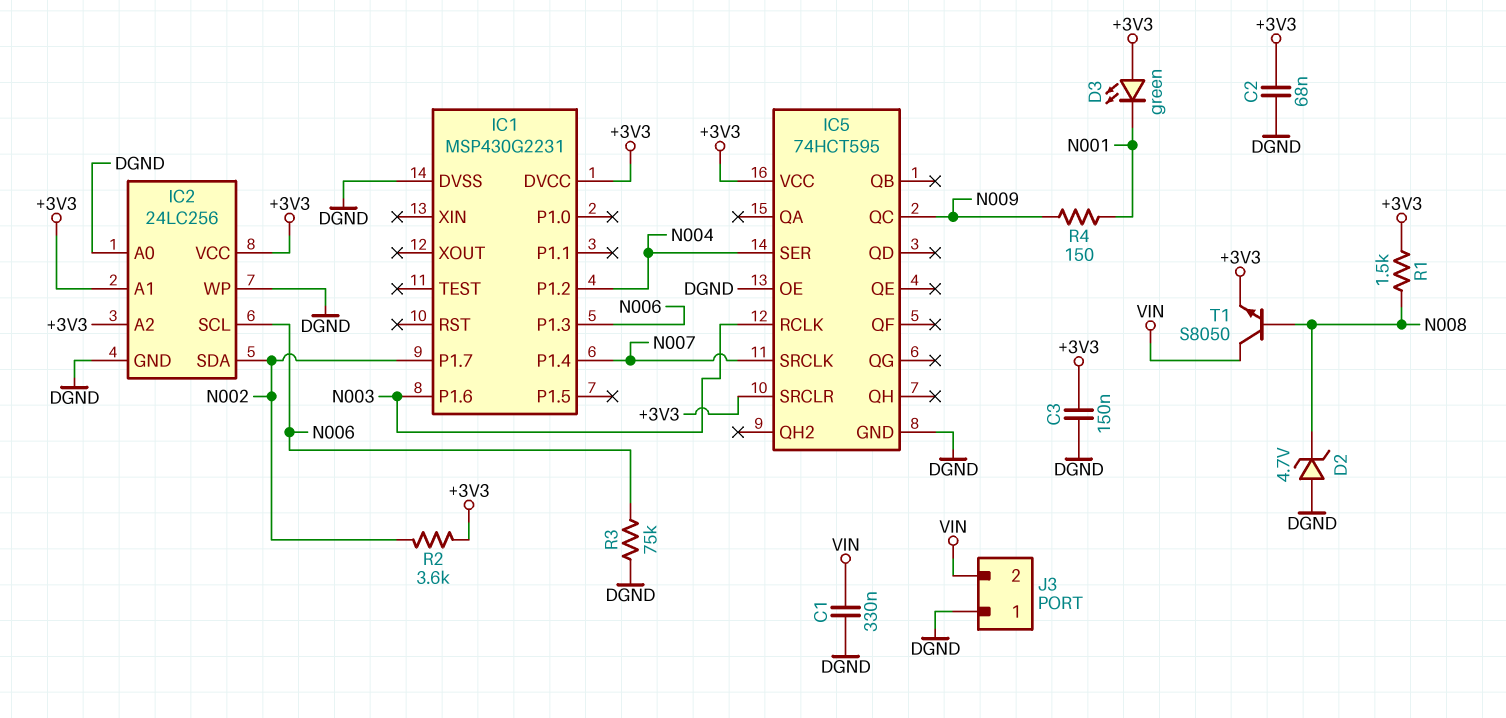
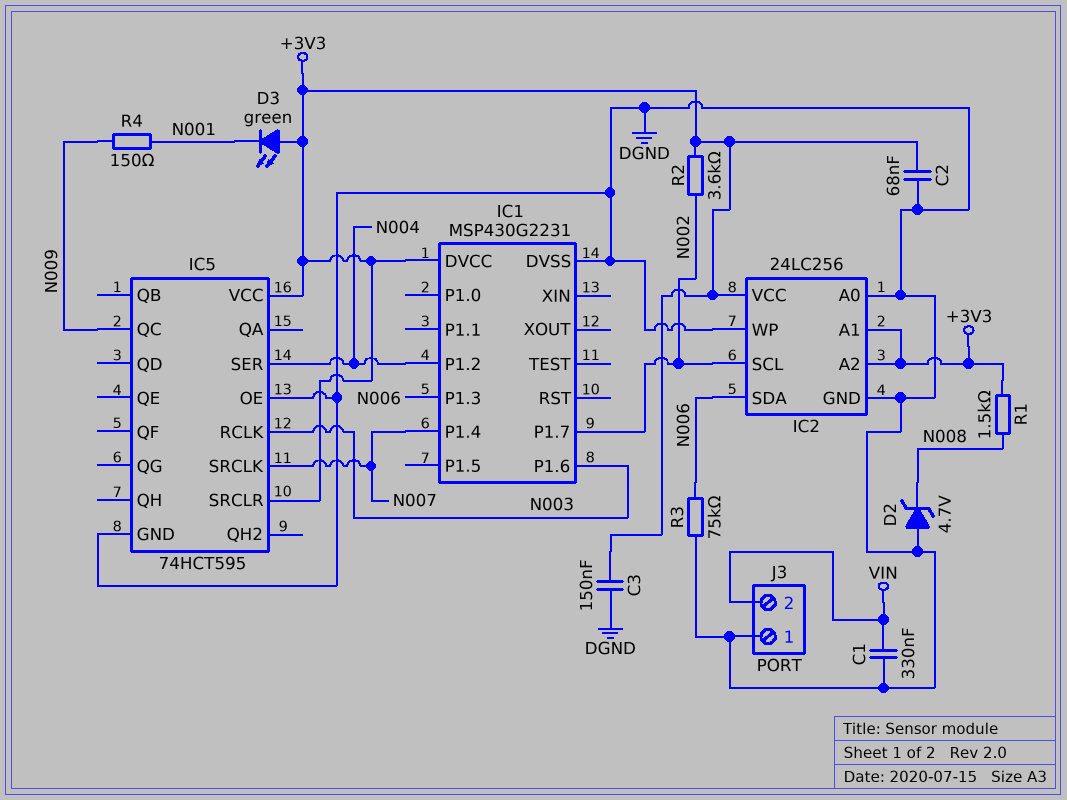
IC2 pin SCL: N006 -> N002
IC2 pin SDA: N002 -> N006
T1: NPN S8050 (B N008, C VIN, E +3V3) -> none

